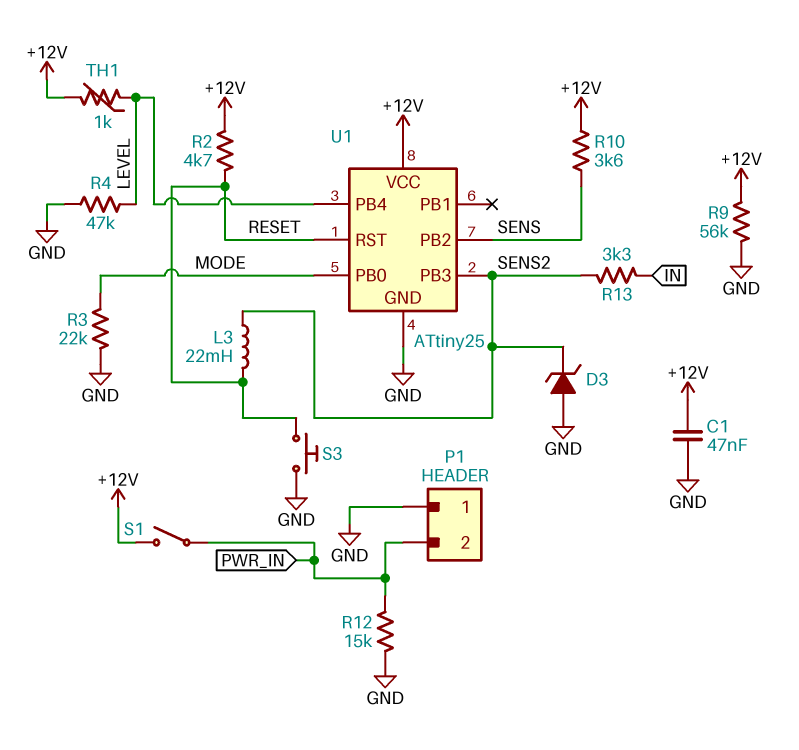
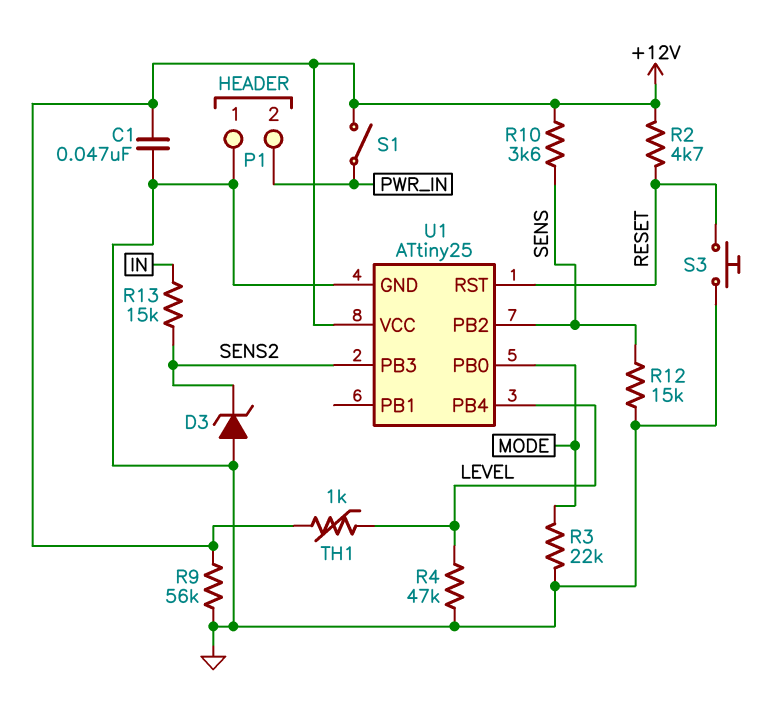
L3: 22mH (RESET, SENS2) -> none
R12: 15k (GND, PWR_IN) -> 15k (GND, SENS)
R13: 3.3k (IN, SENS2) -> 15k (IN, SENS2)

